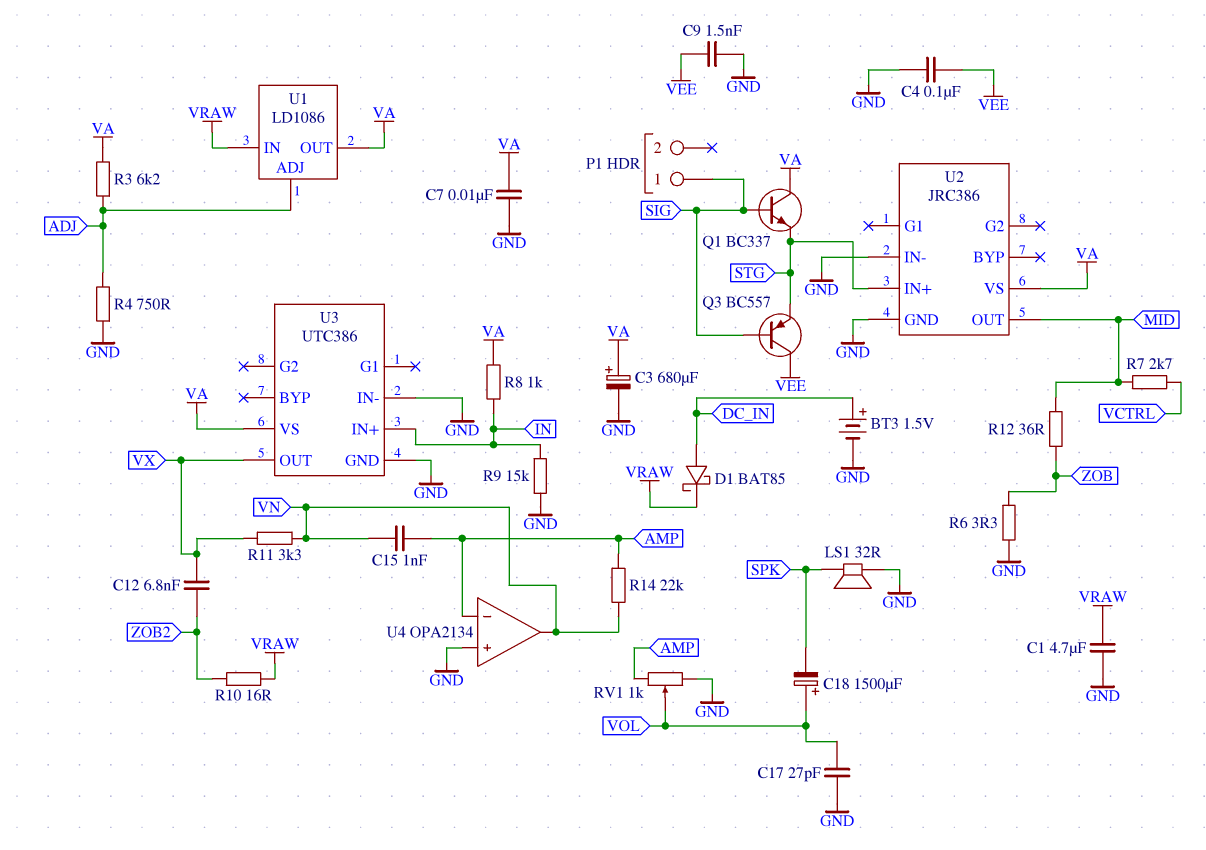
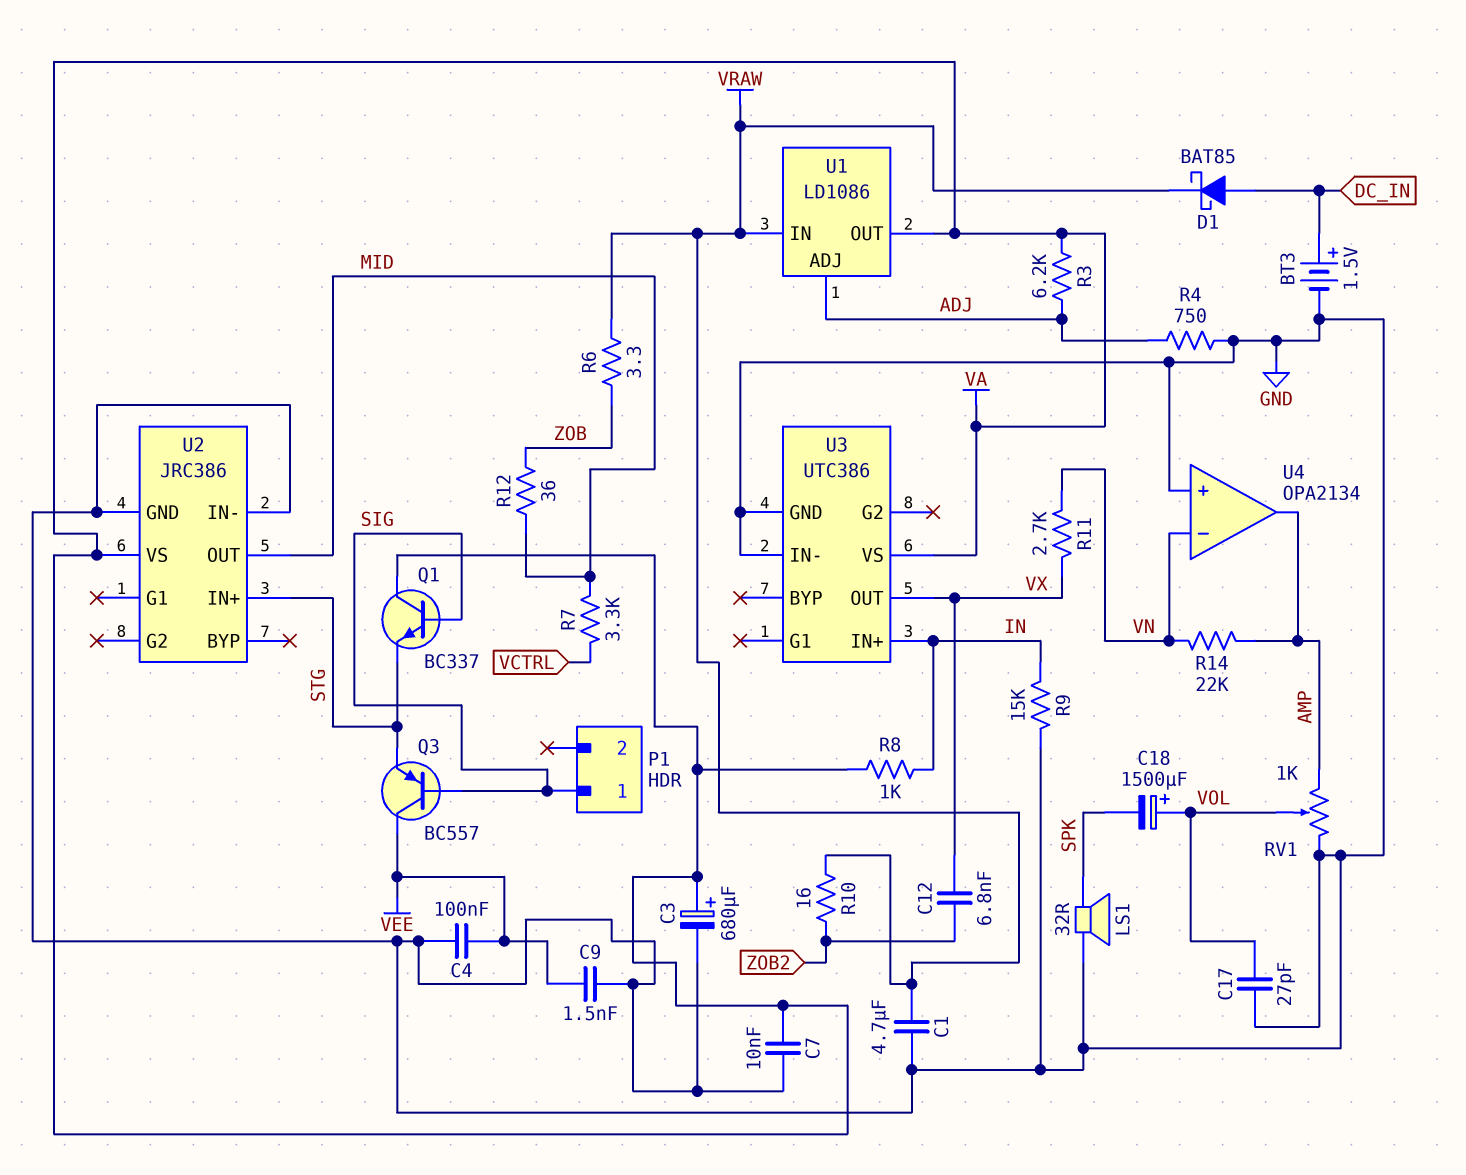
C15: 1nF (AMP, VN) -> none
R6: 3.3 (GND, ZOB) -> 3.3 (VRAW, ZOB)
R7: 2.7k (MID, VCTRL) -> 3.3k (MID, VCTRL)
R11: 3.3k (VN, VX) -> 2.7k (VN, VX)
U4 pin in-: AMP -> VN
U4 pin out: VN -> AMP

